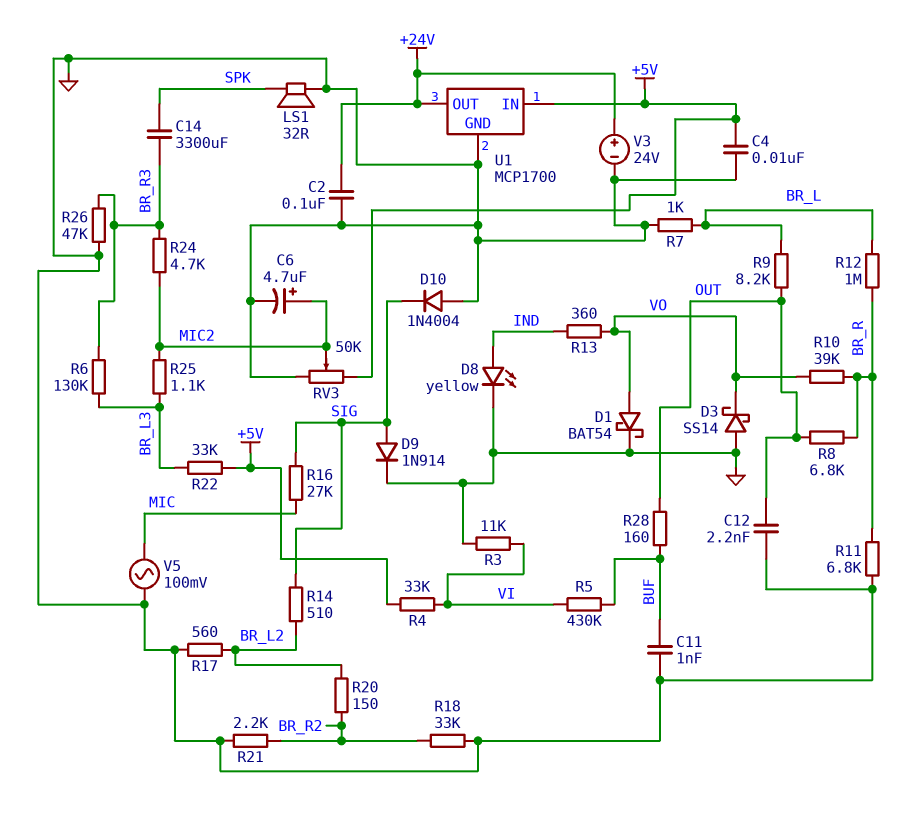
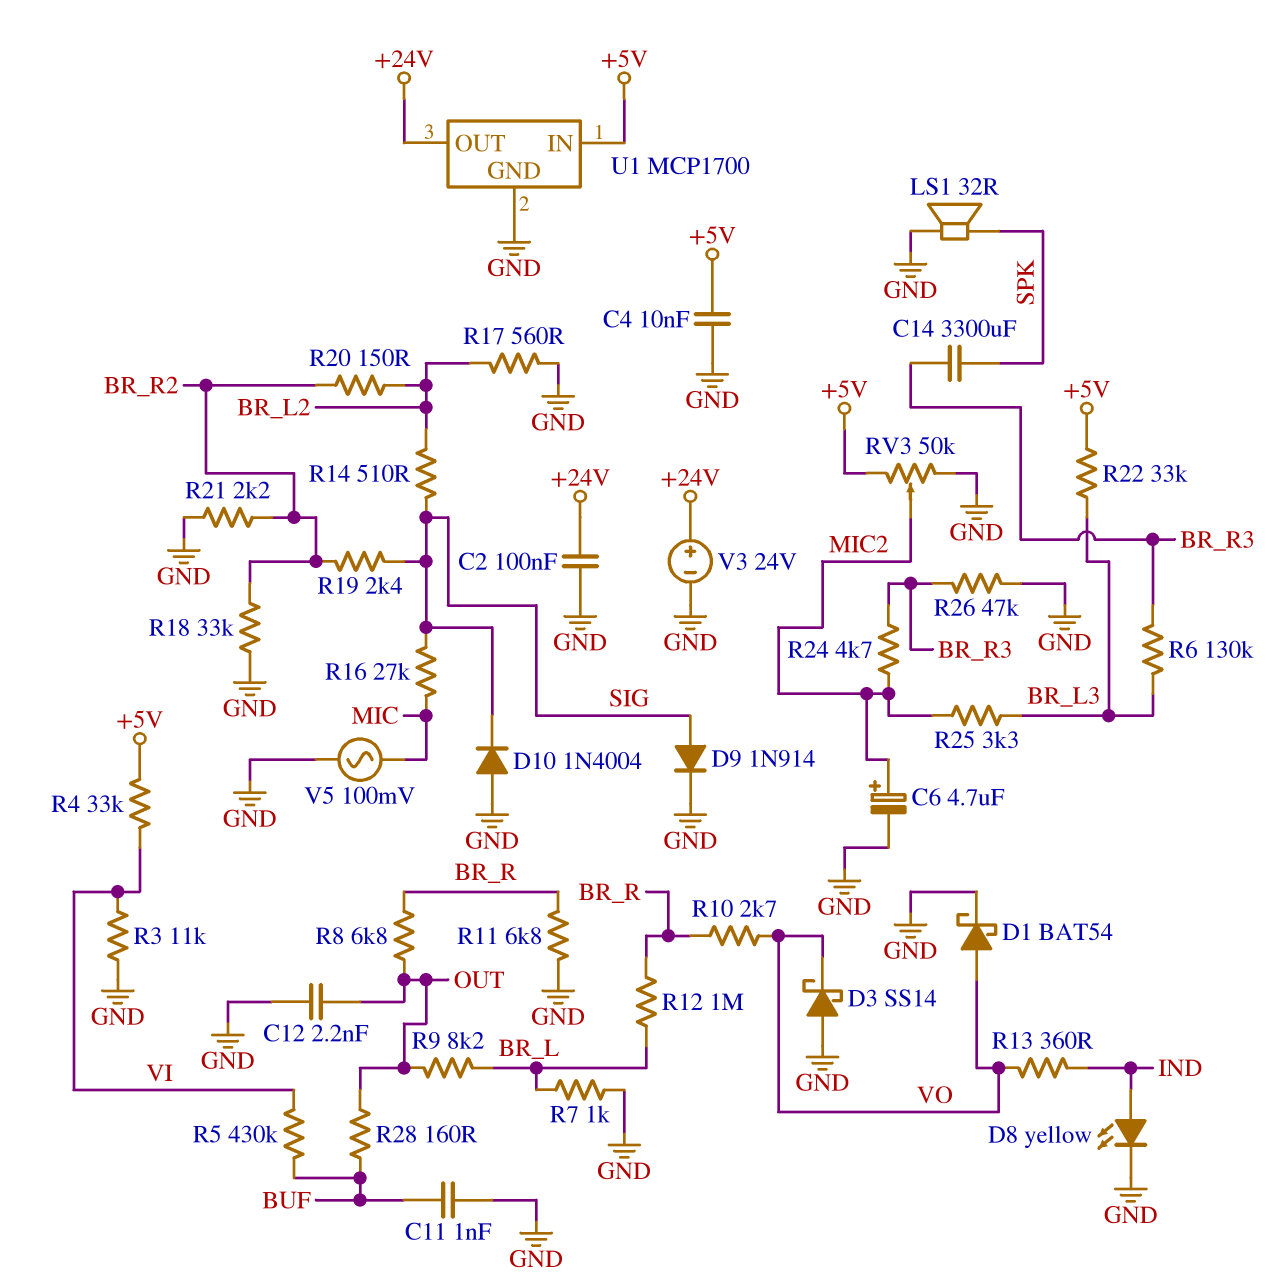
R10: 39k (BR_R, VO) -> 2.7k (BR_R, VO)
R19: none -> 2.4k (BR_R2, SIG)
R25: 1.1k (BR_L3, MIC2) -> 3.3k (BR_L3, MIC2)

